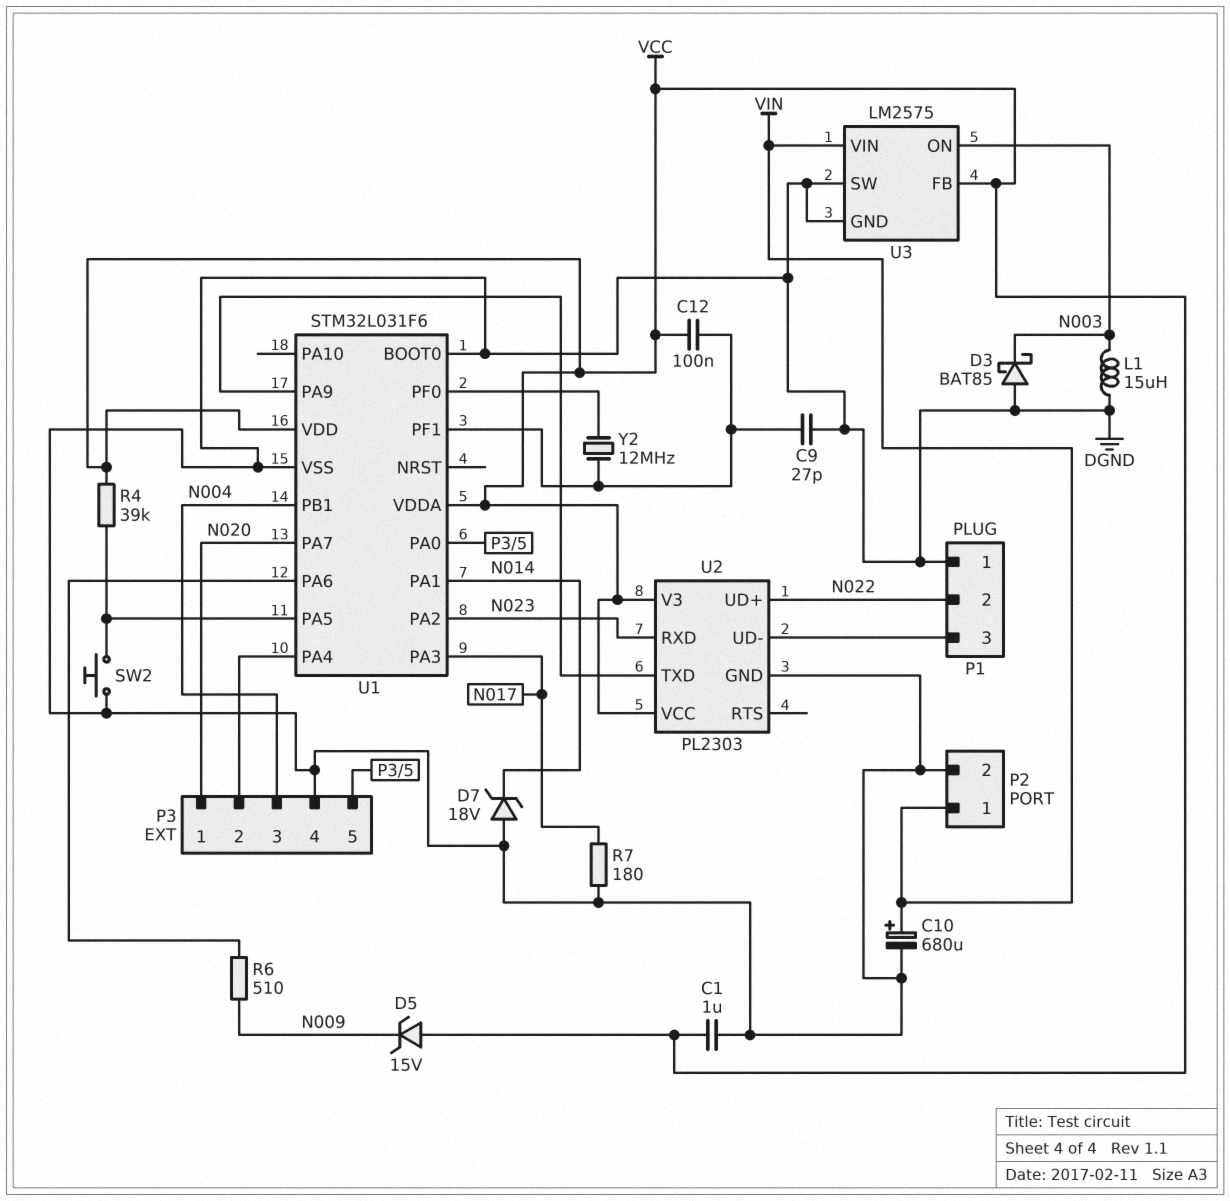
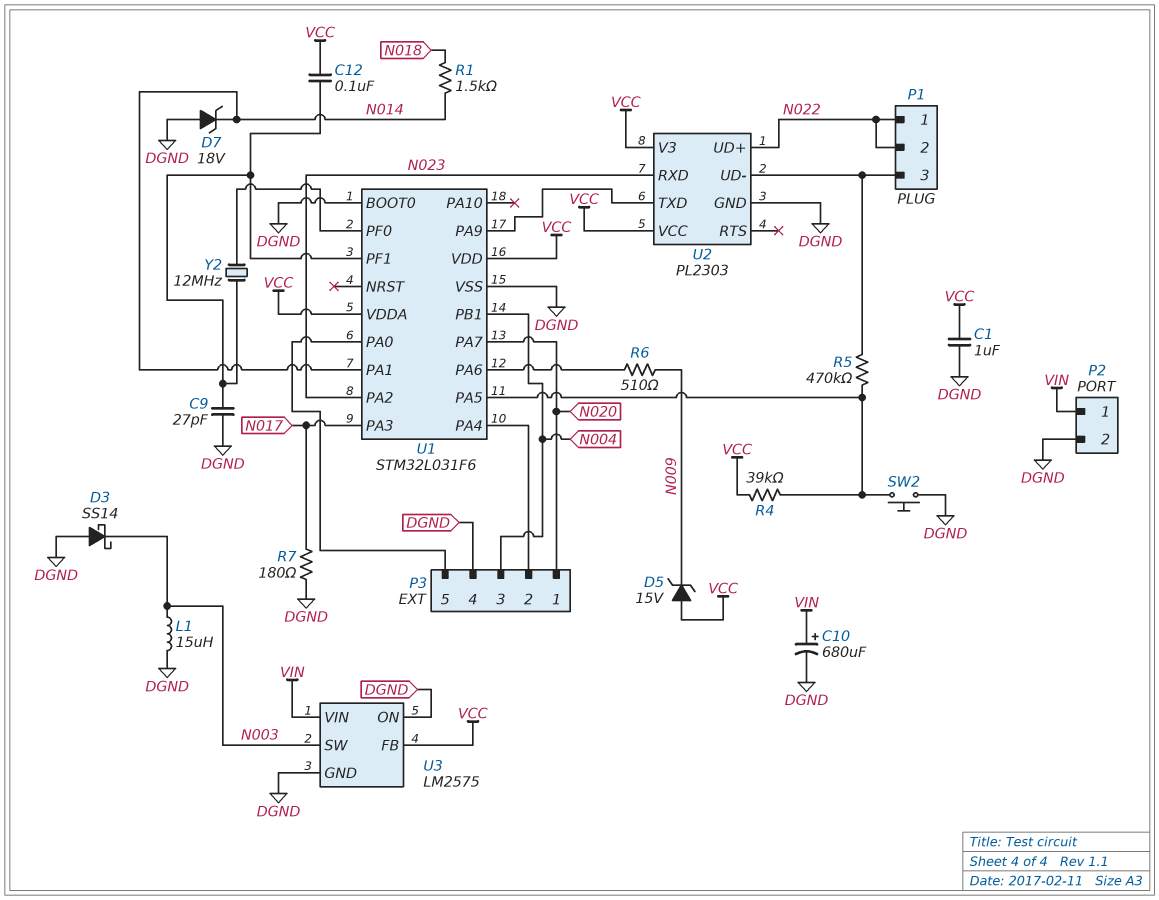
D3: schottky BAT85 (A DGND, K N003) -> schottky SS14 (A DGND, K N003)
P1 pin 1: DGND -> N022
R1: none -> 1.5k (N014, N018)
R5: none -> 470k (P1/3, U1/PA5)
U3 pin ON: N003 -> DGND
U3 pin SW: DGND -> N003

